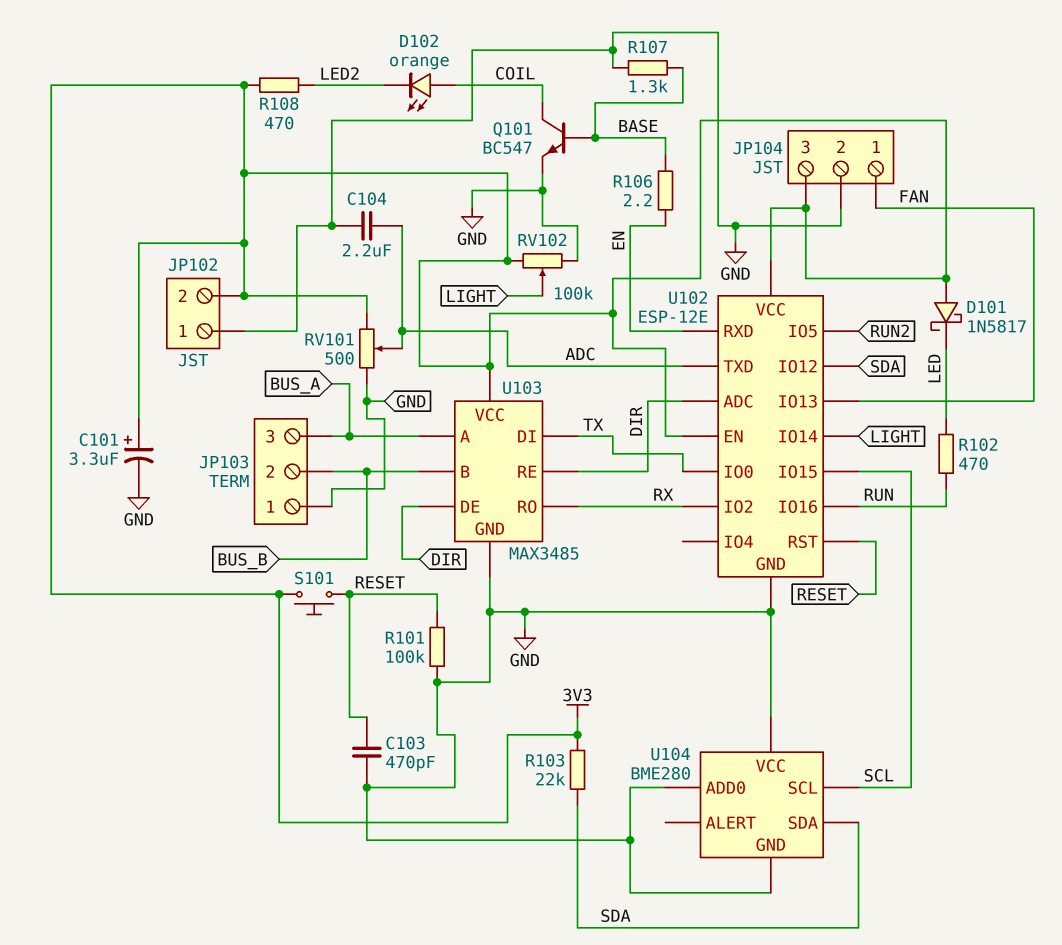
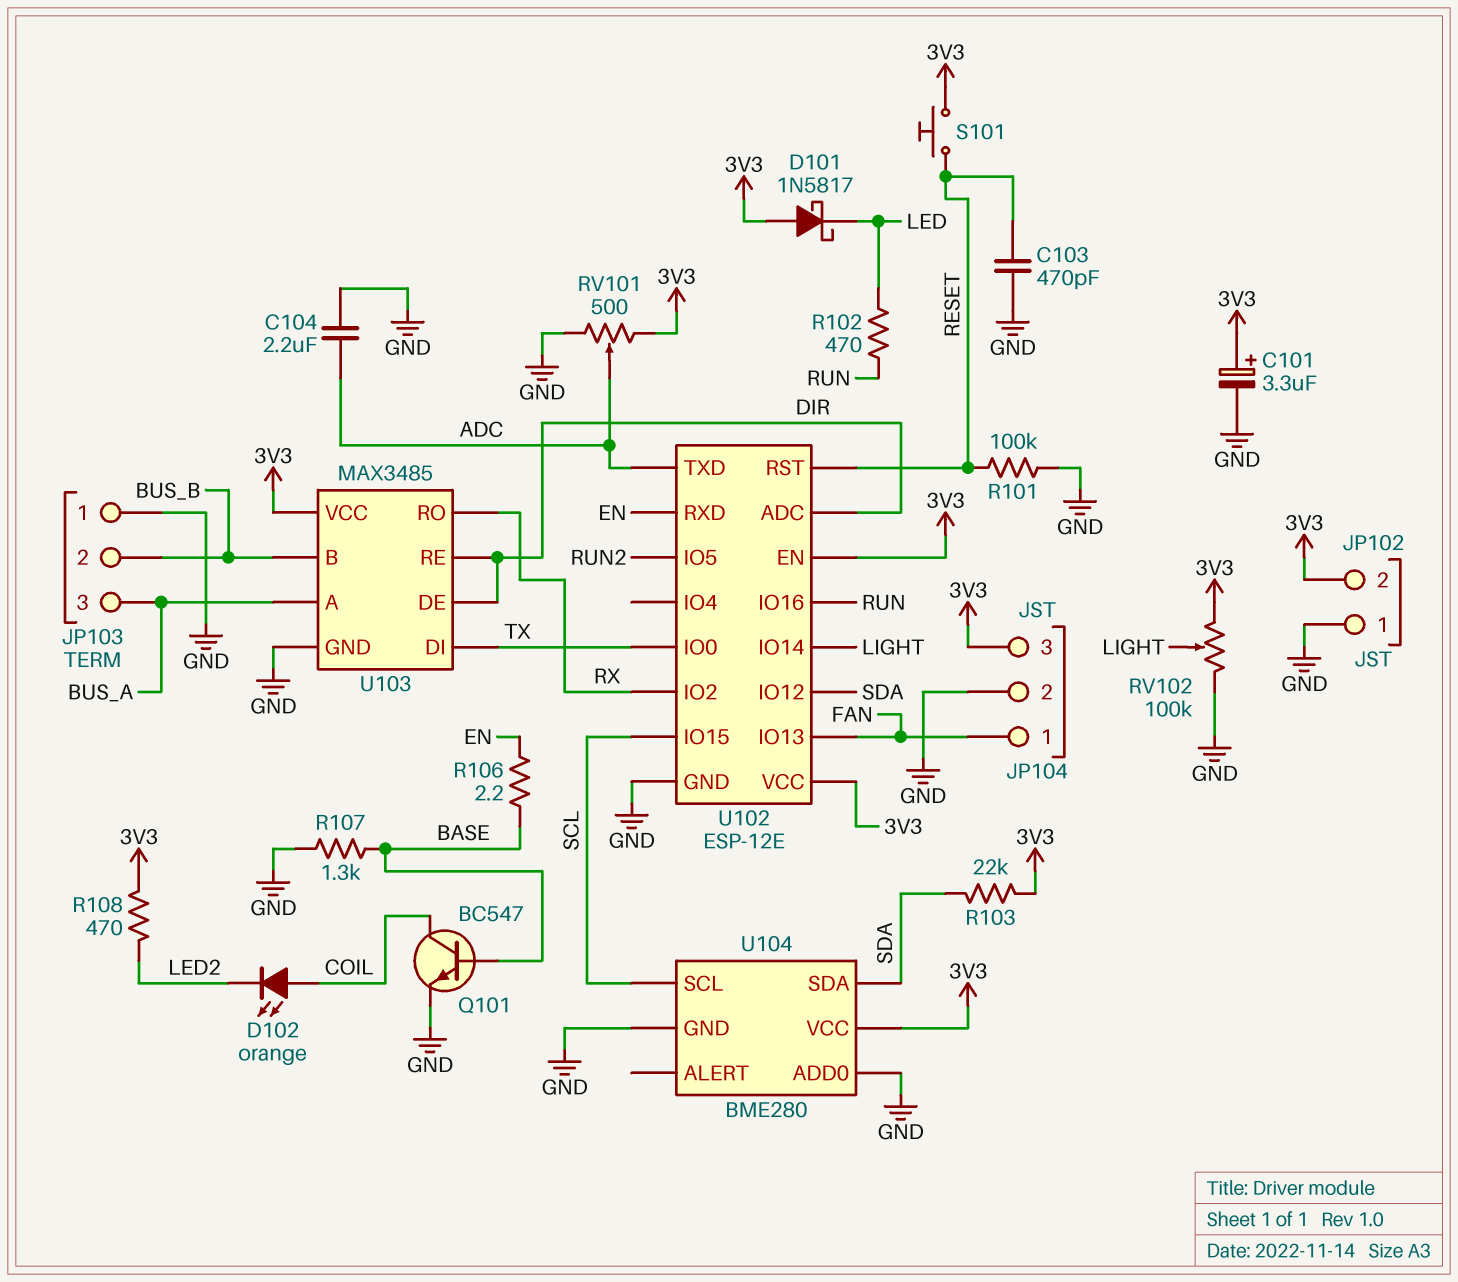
U104 pin VCC: GND -> 3V3

